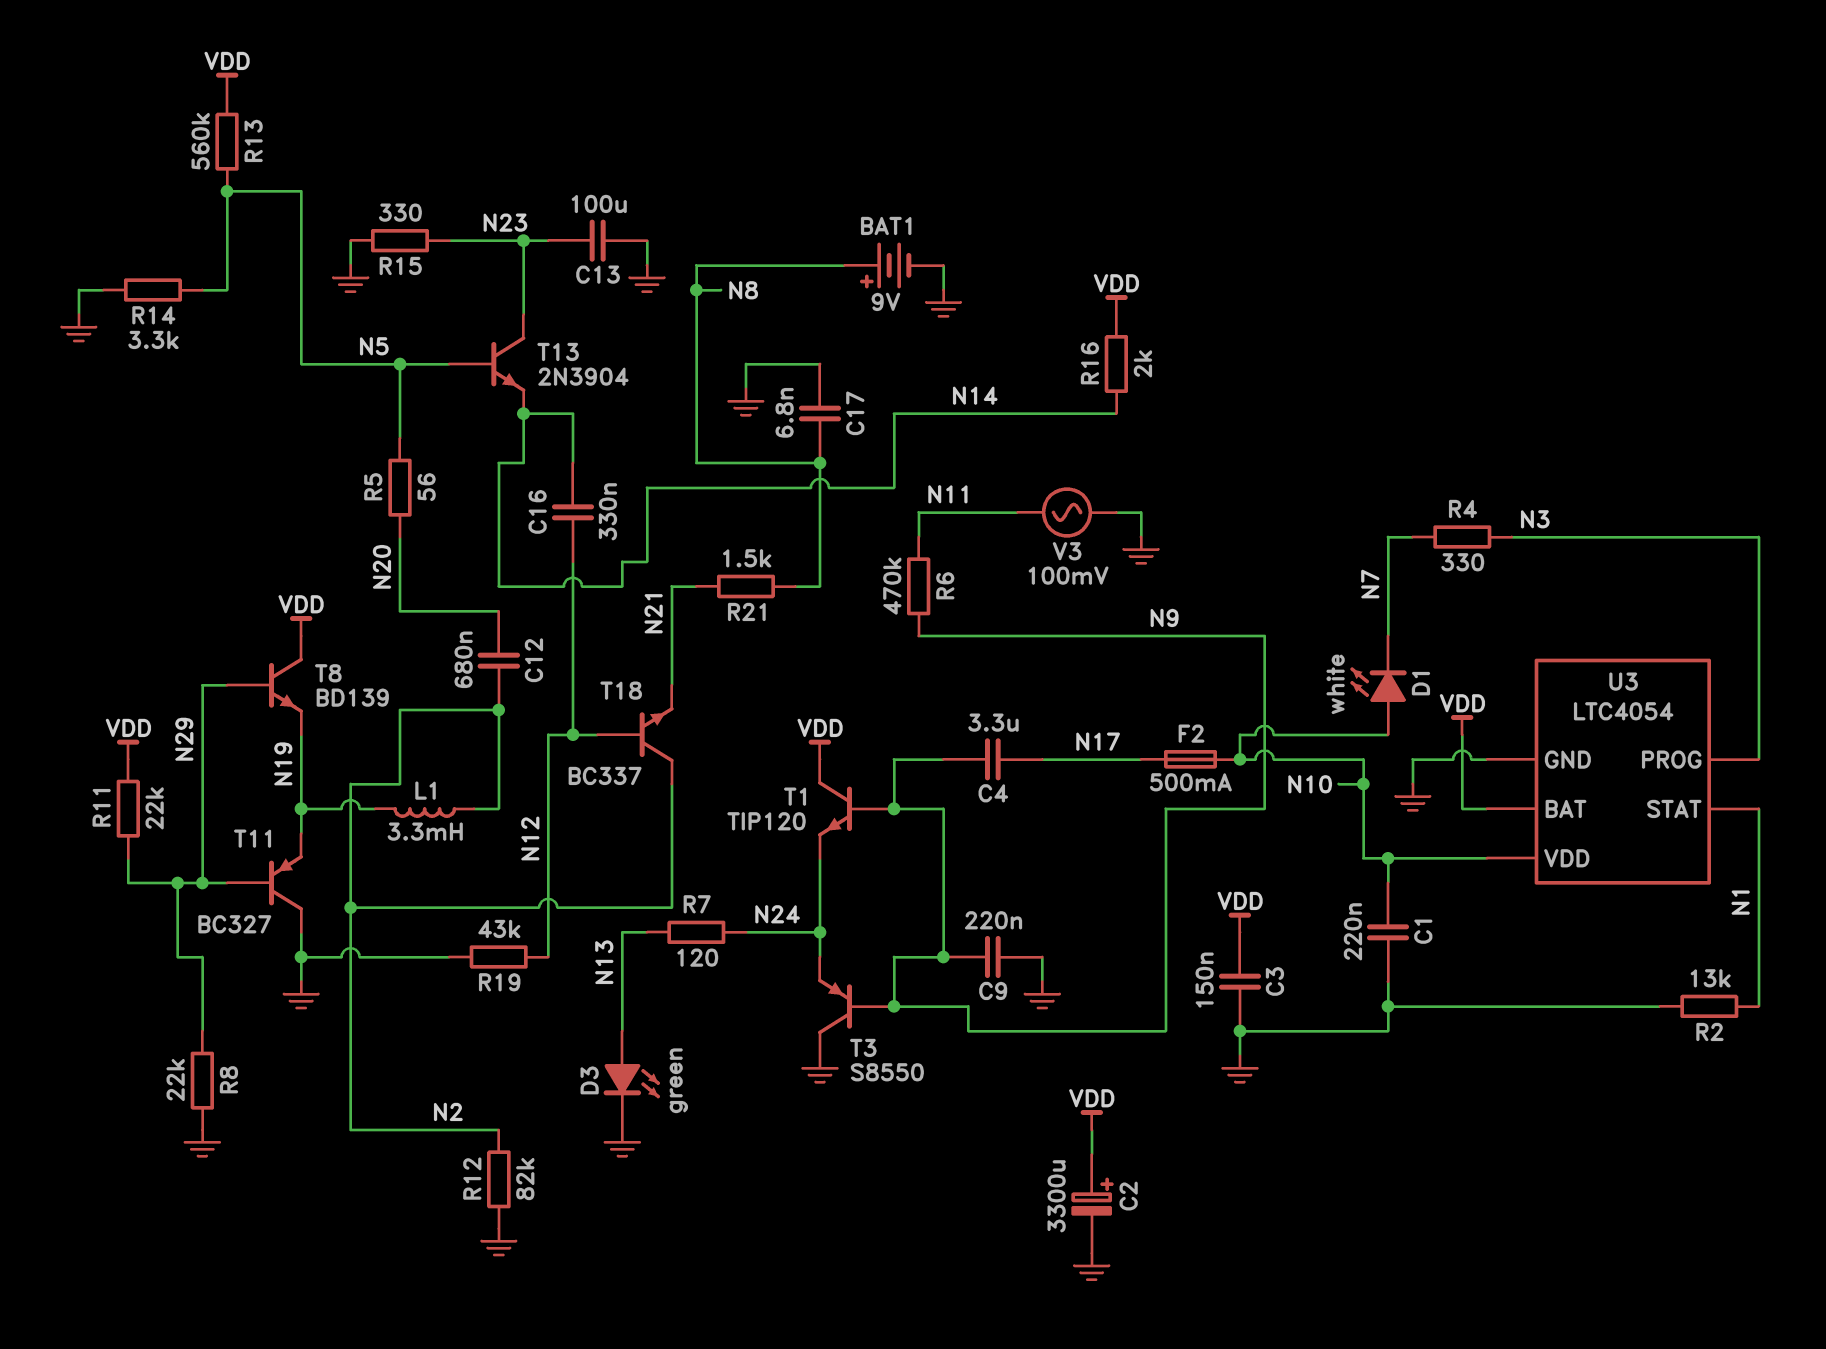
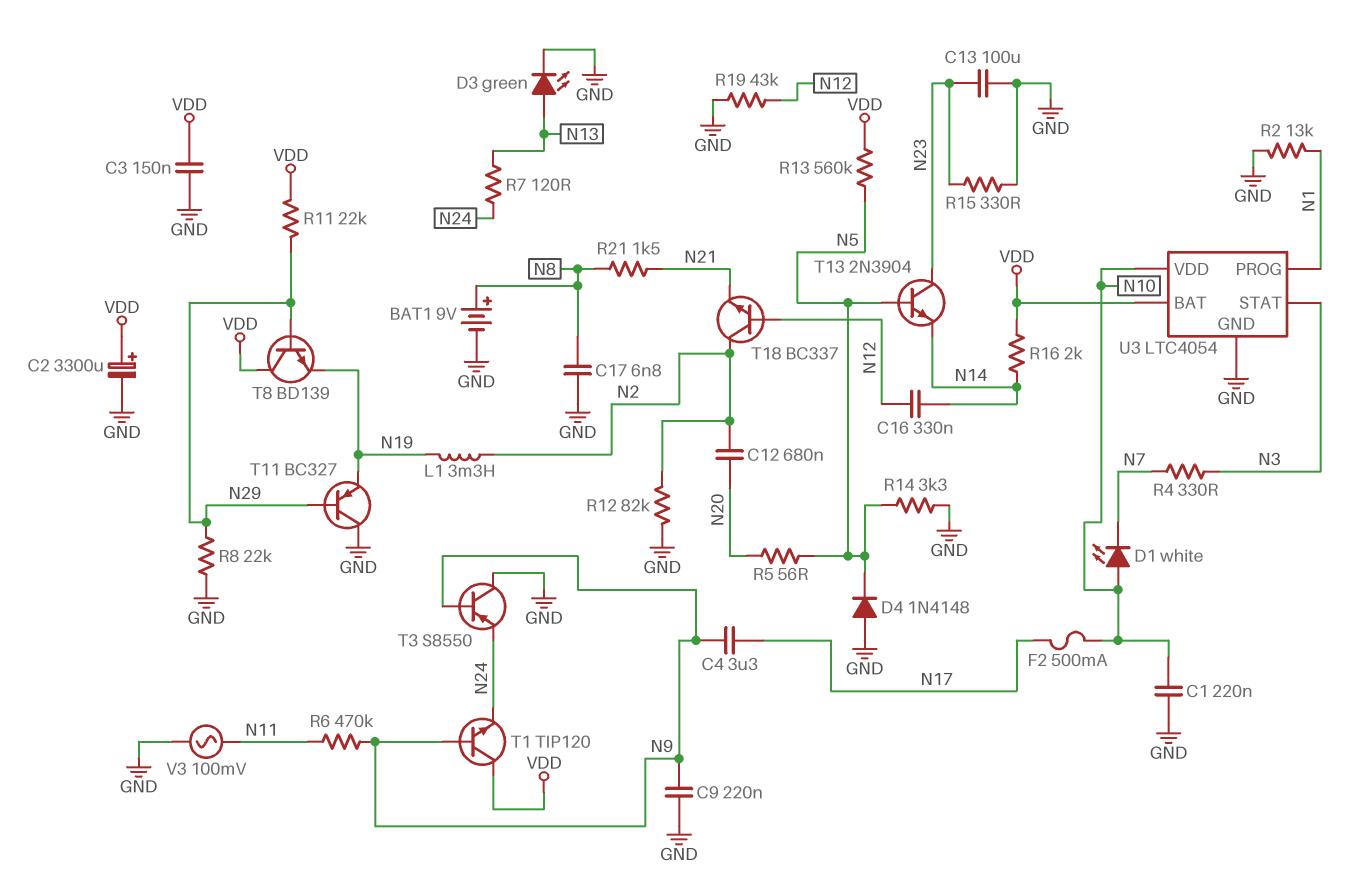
D4: none -> diode 1N4148 (A GND, K N5)
U3 pin PROG: N3 -> N1
U3 pin STAT: N1 -> N3

